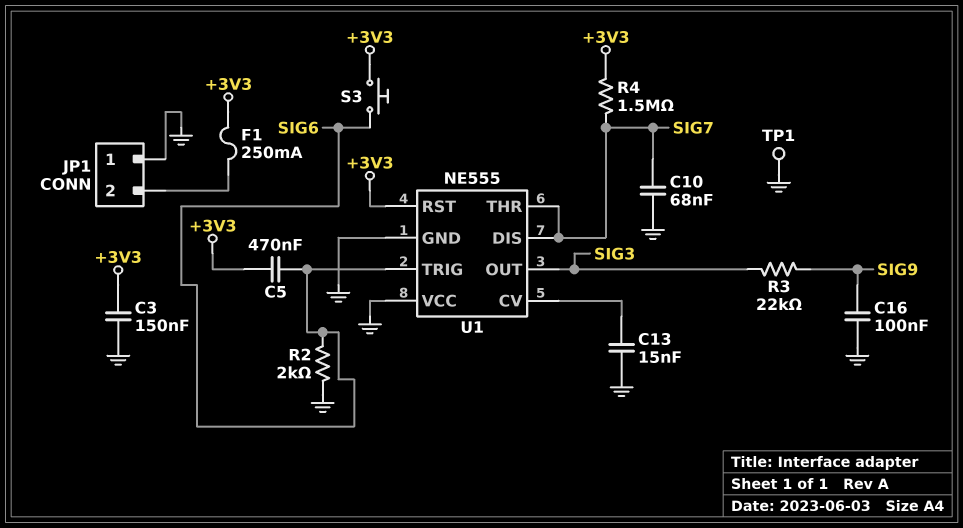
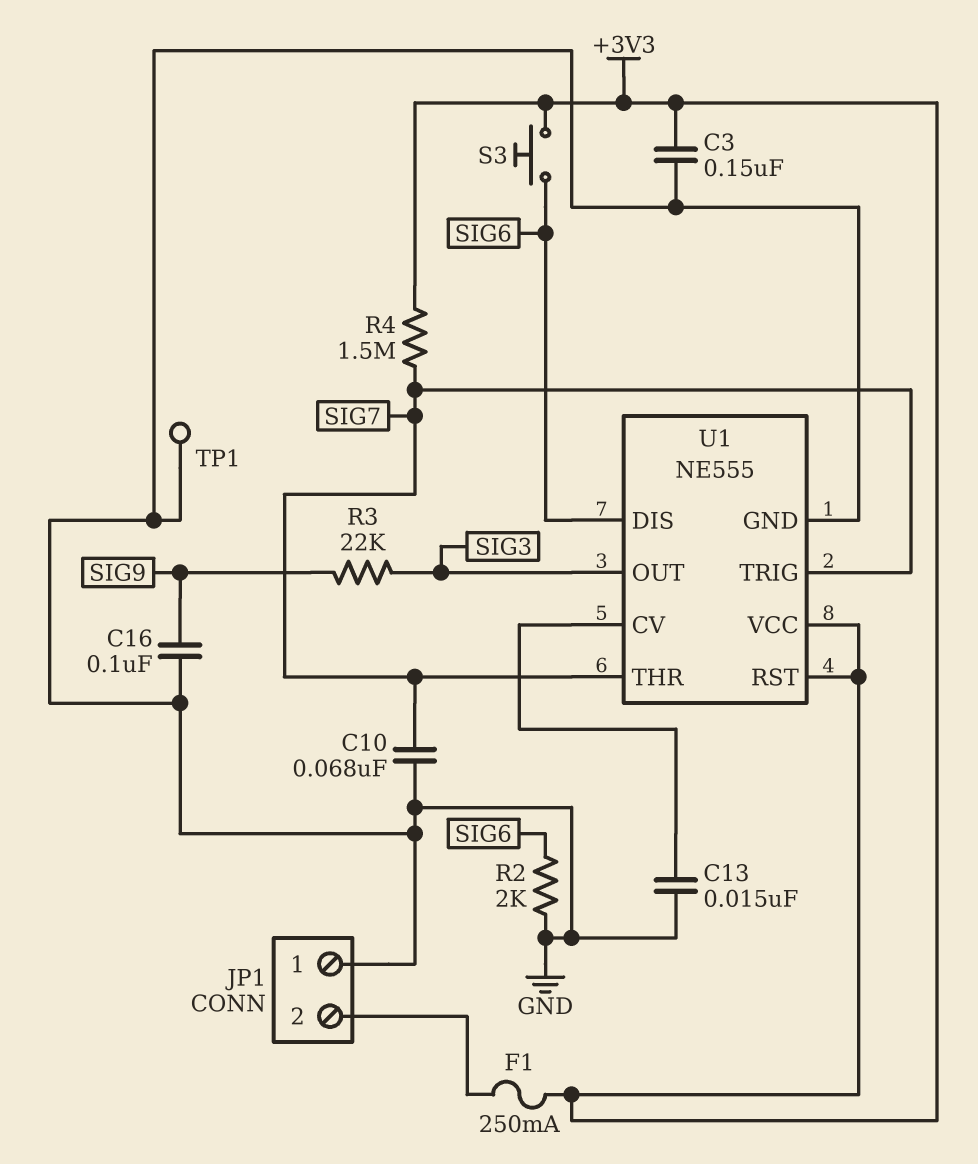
C5: 470nF (+3V3, SIG6) -> none
U1 pin DIS: SIG7 -> SIG6
U1 pin TRIG: SIG6 -> SIG7
U1 pin VCC: GND -> +3V3

